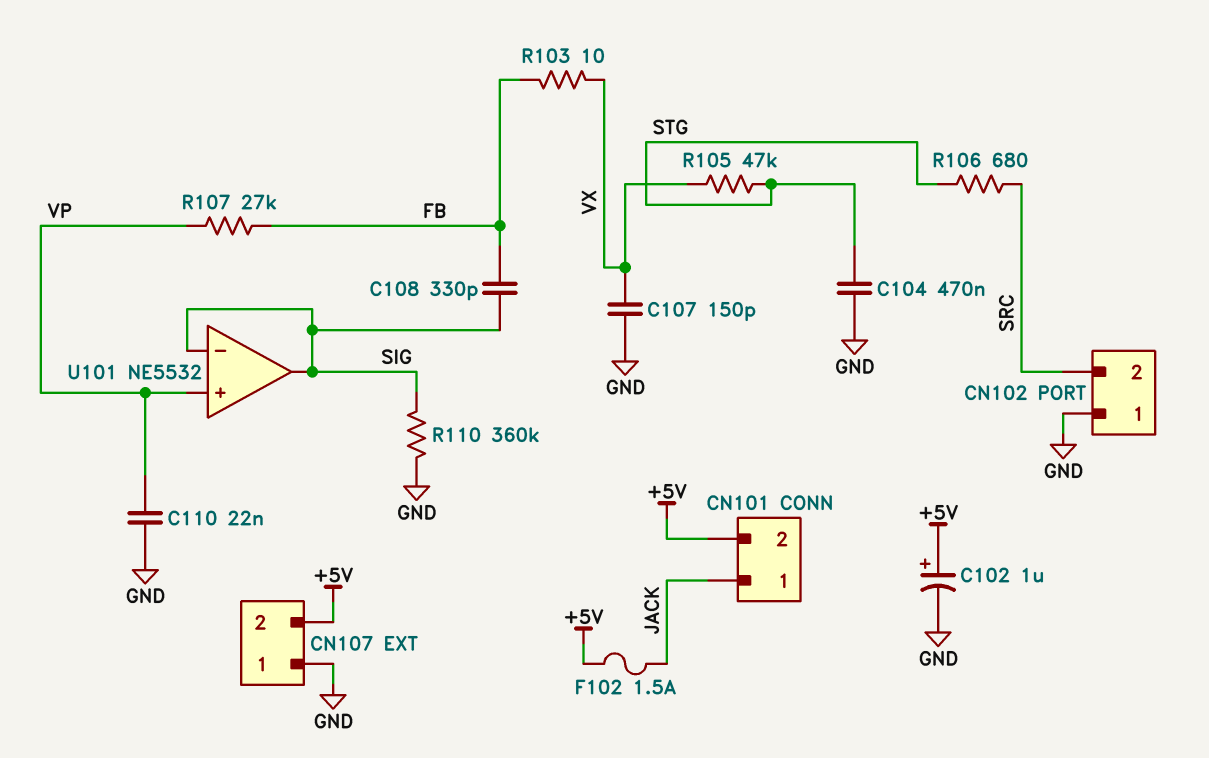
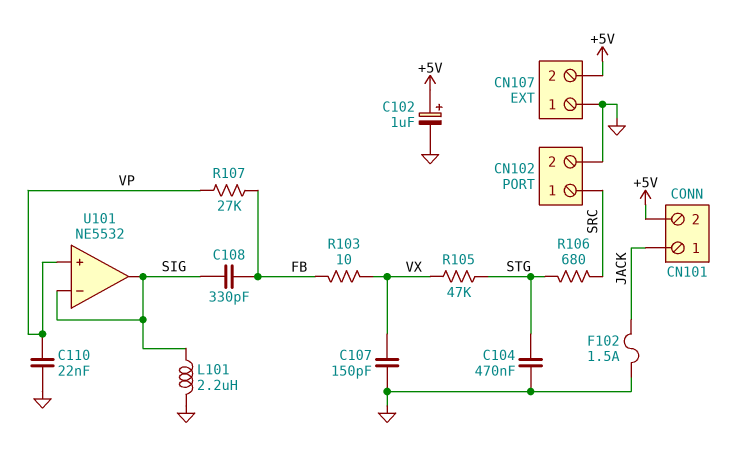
CN102 pin 1: GND -> SRC
CN102 pin 2: SRC -> GND
F102: 1.5A (+5V, JACK) -> 1.5A (GND, JACK)
L101: none -> 2.2uH (GND, SIG)
R110: 360k (GND, SIG) -> none

